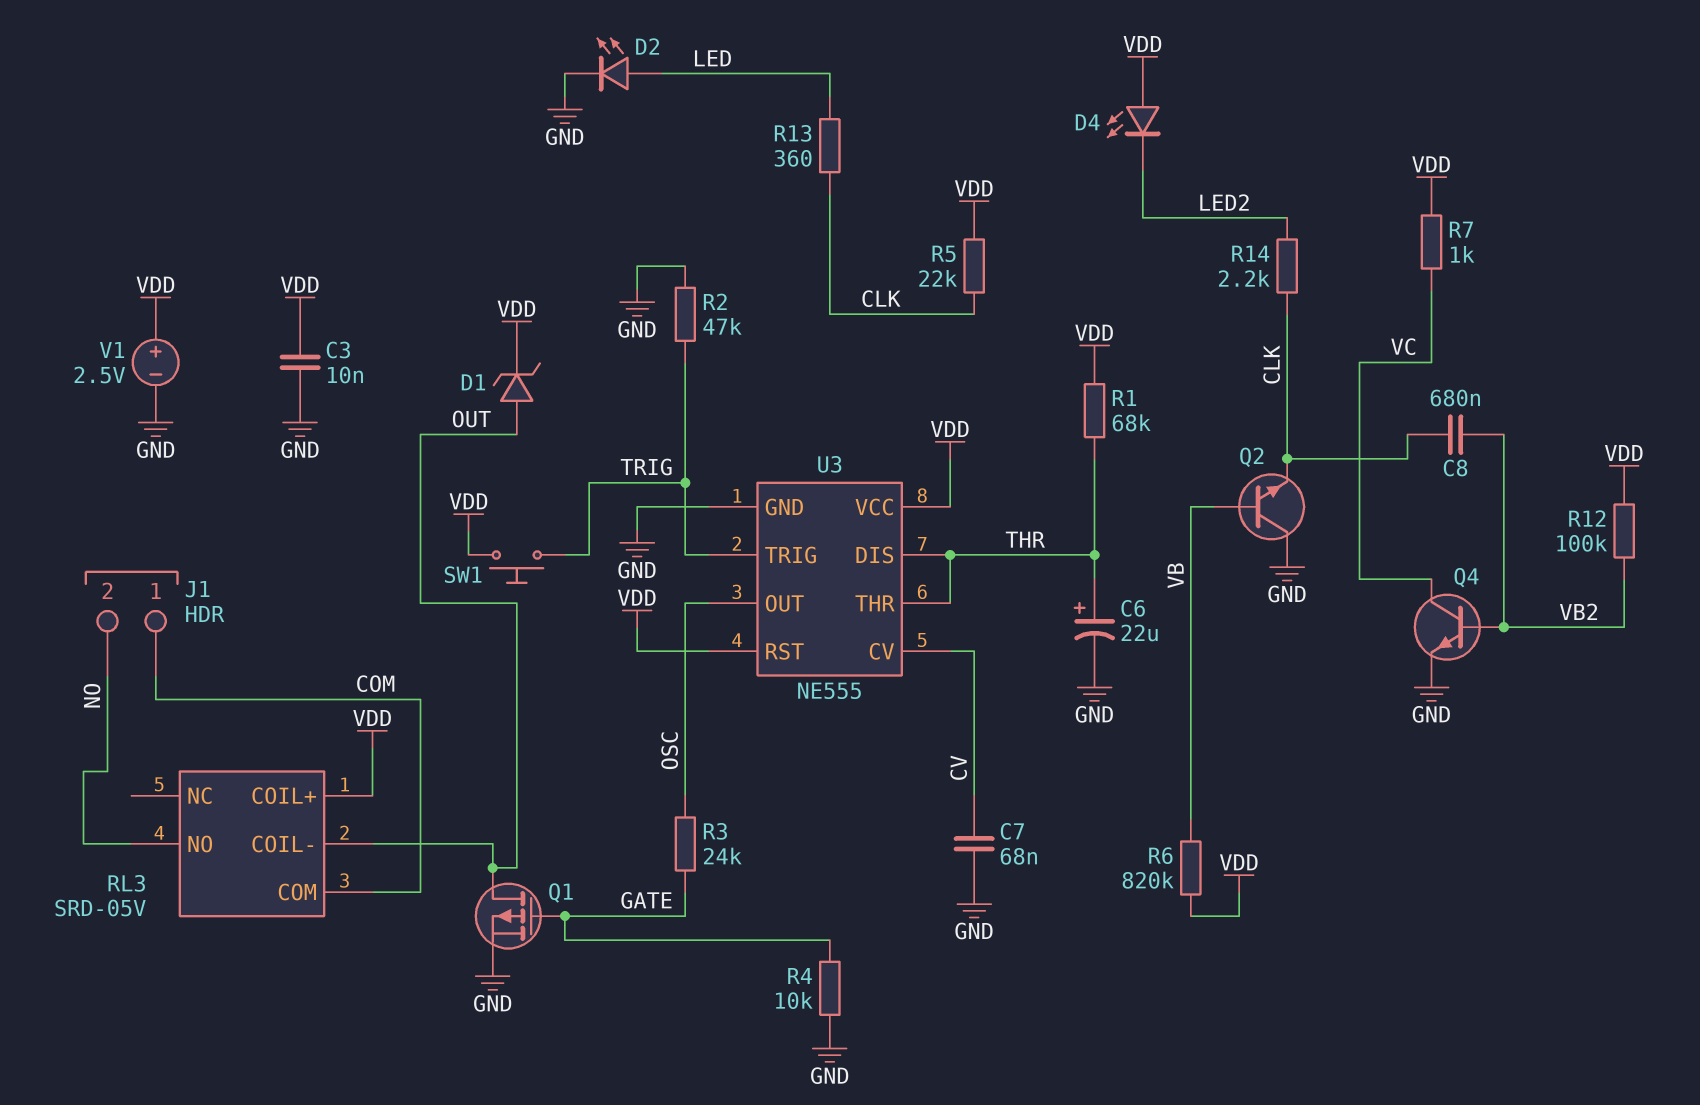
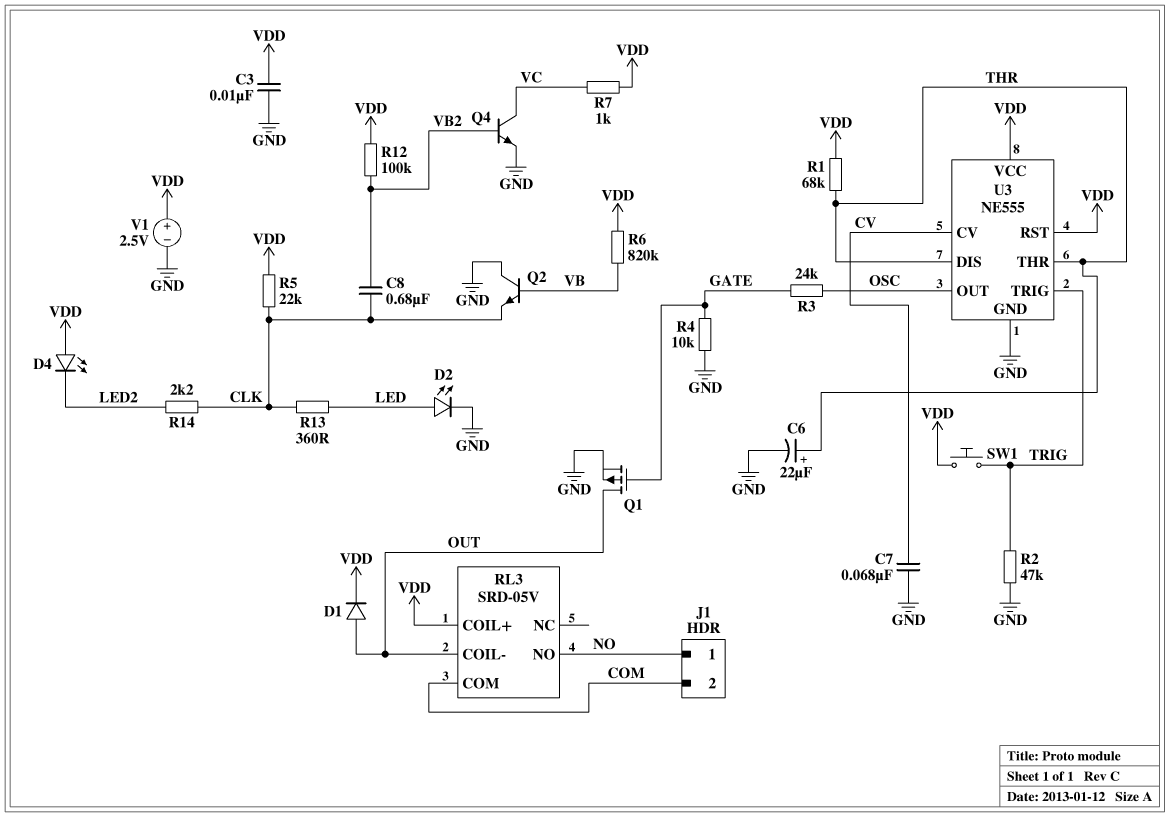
D1: zener (A OUT, K VDD) -> diode (A OUT, K VDD)
J1 pin 1: COM -> NO
J1 pin 2: NO -> COM

